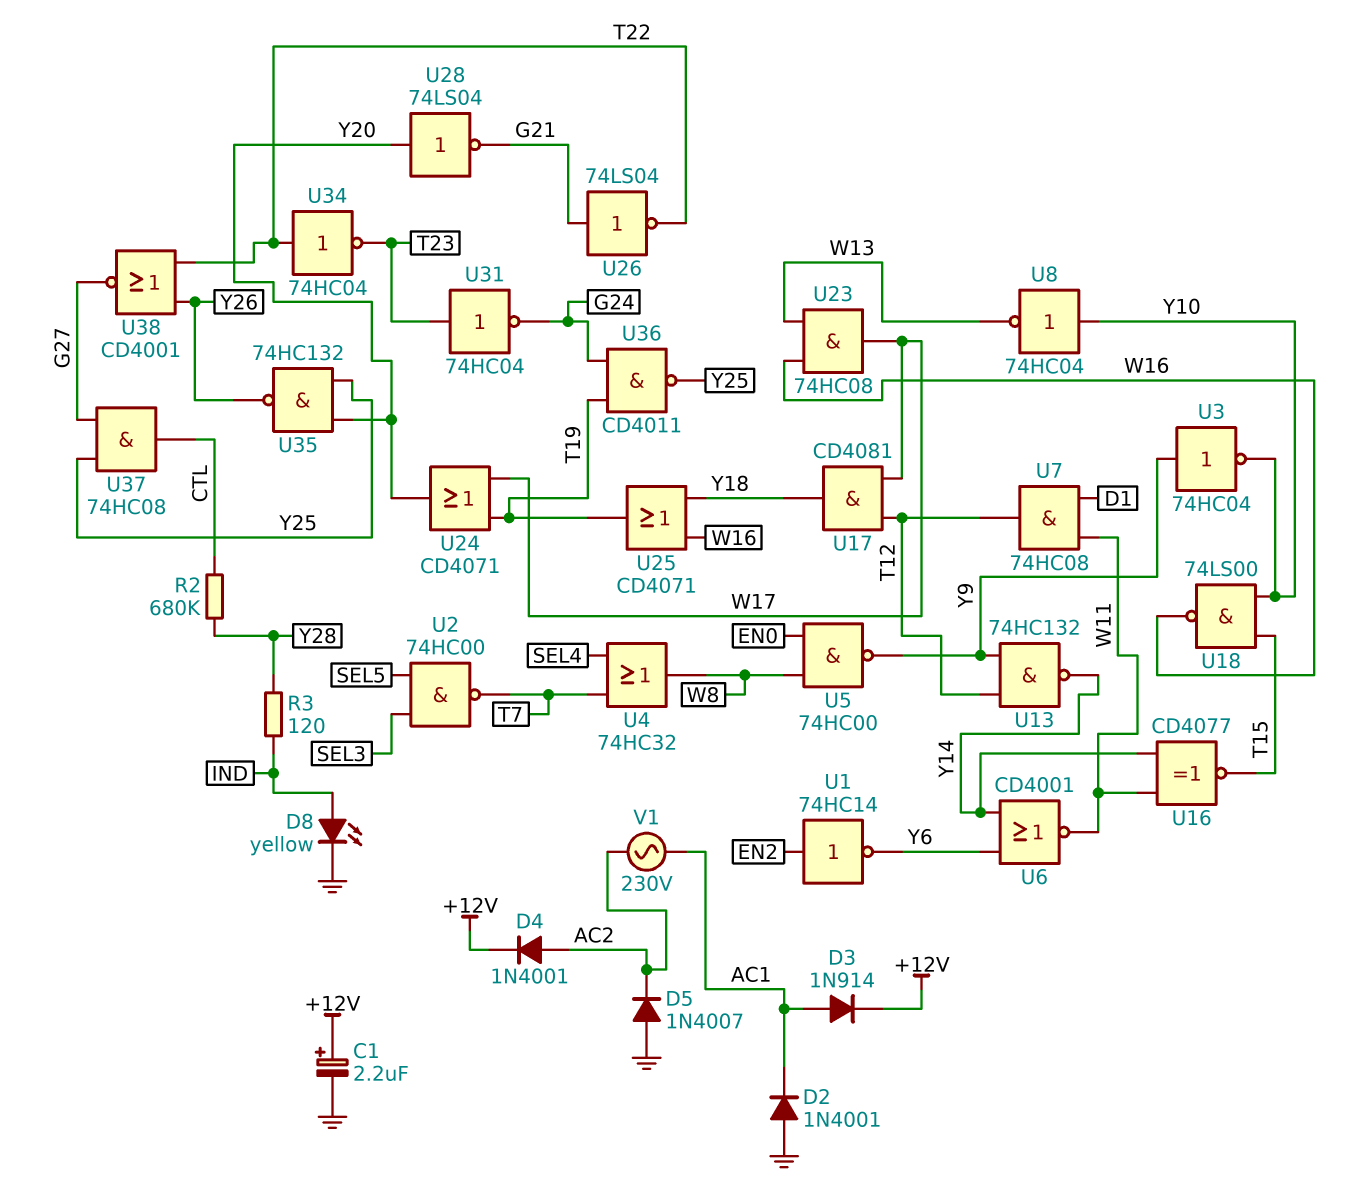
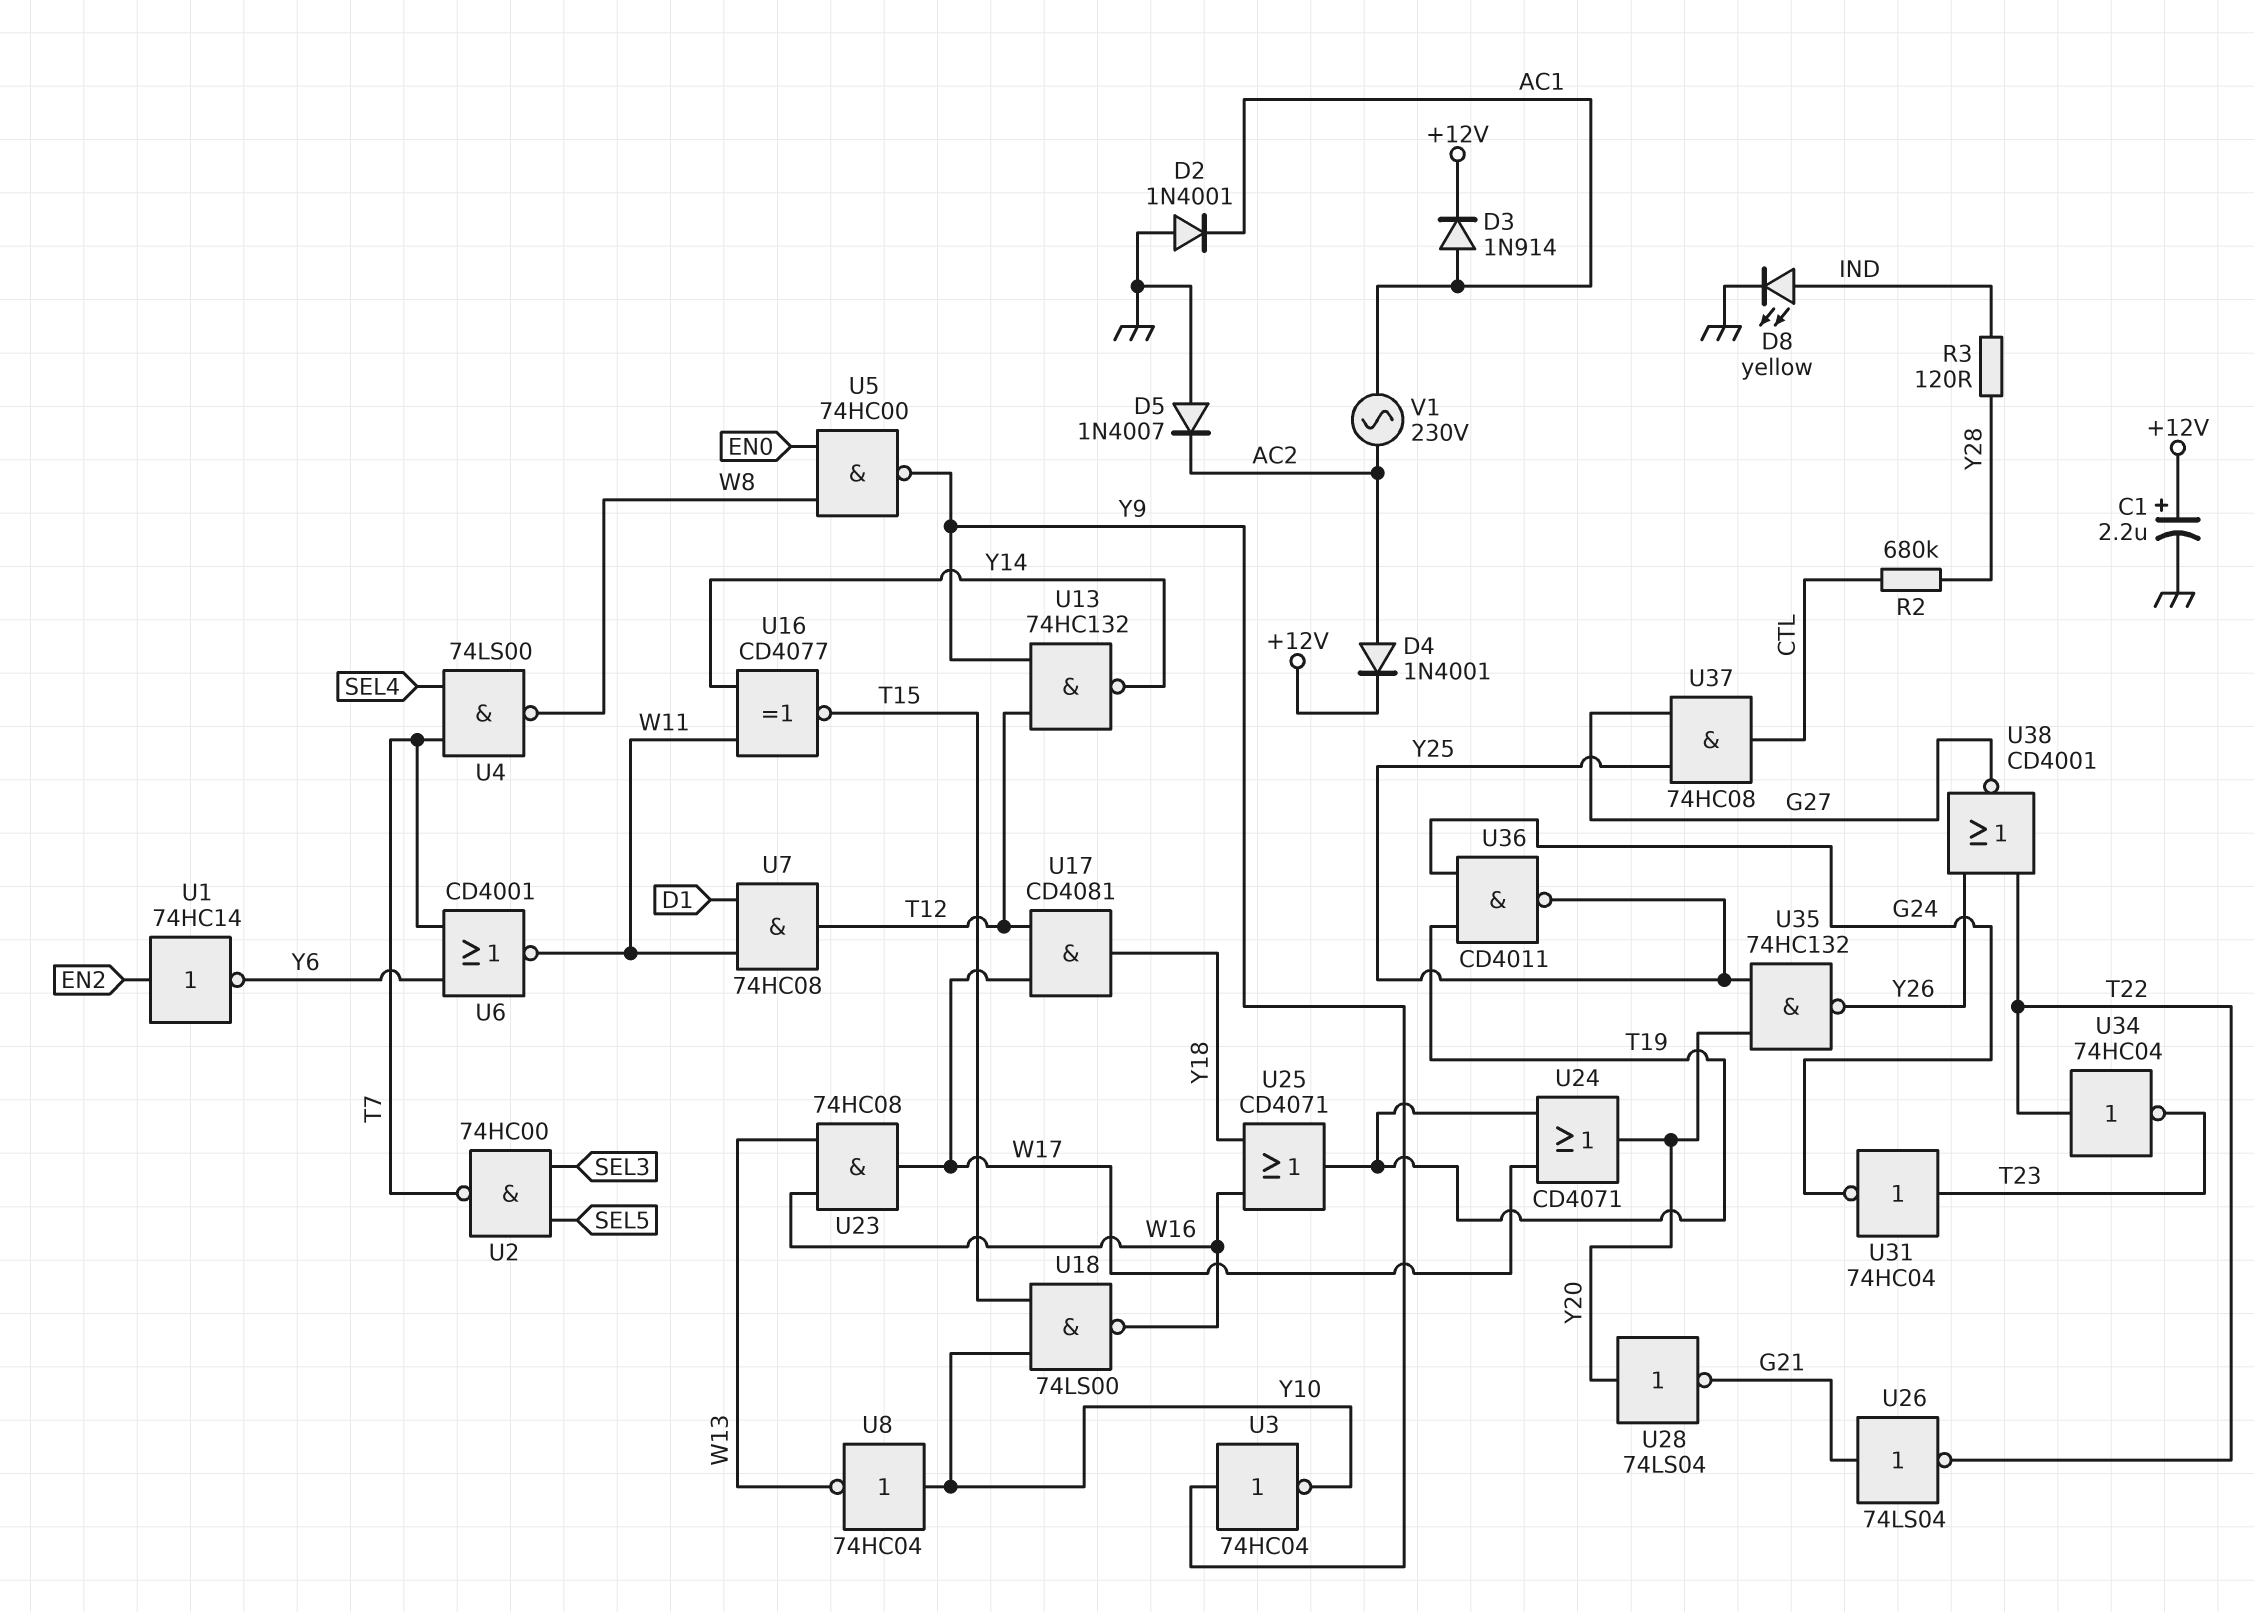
U4: OR 74HC32 (in SEL4, in T7, out W8) -> NAND 74LS00 (in SEL4, in T7, out W8)
U6: NOR CD4001 (in Y6, in Y14, out W11) -> NOR CD4001 (in T7, in Y6, out W11)

